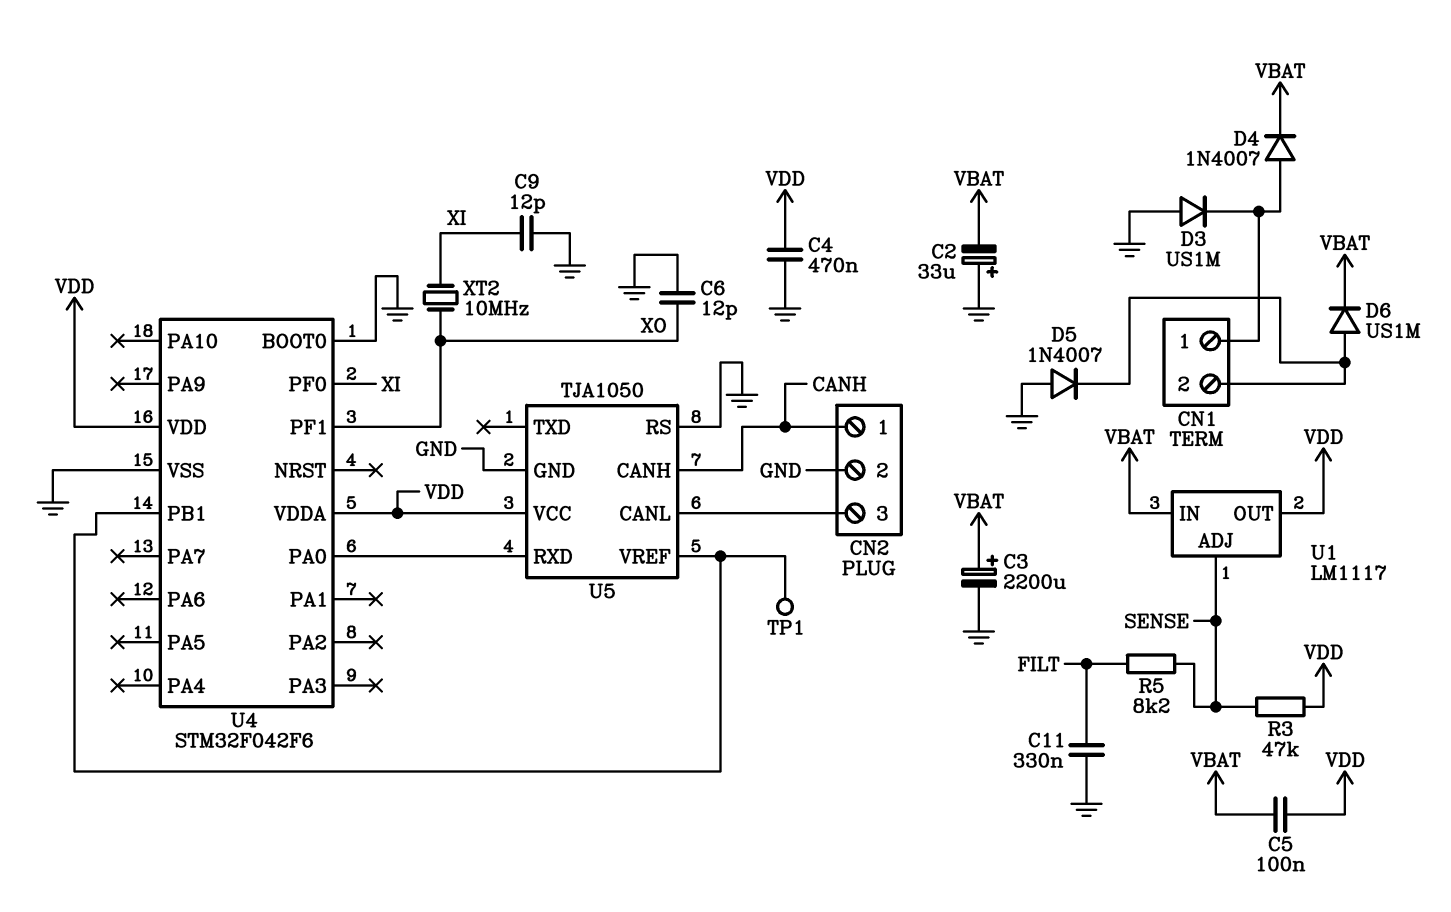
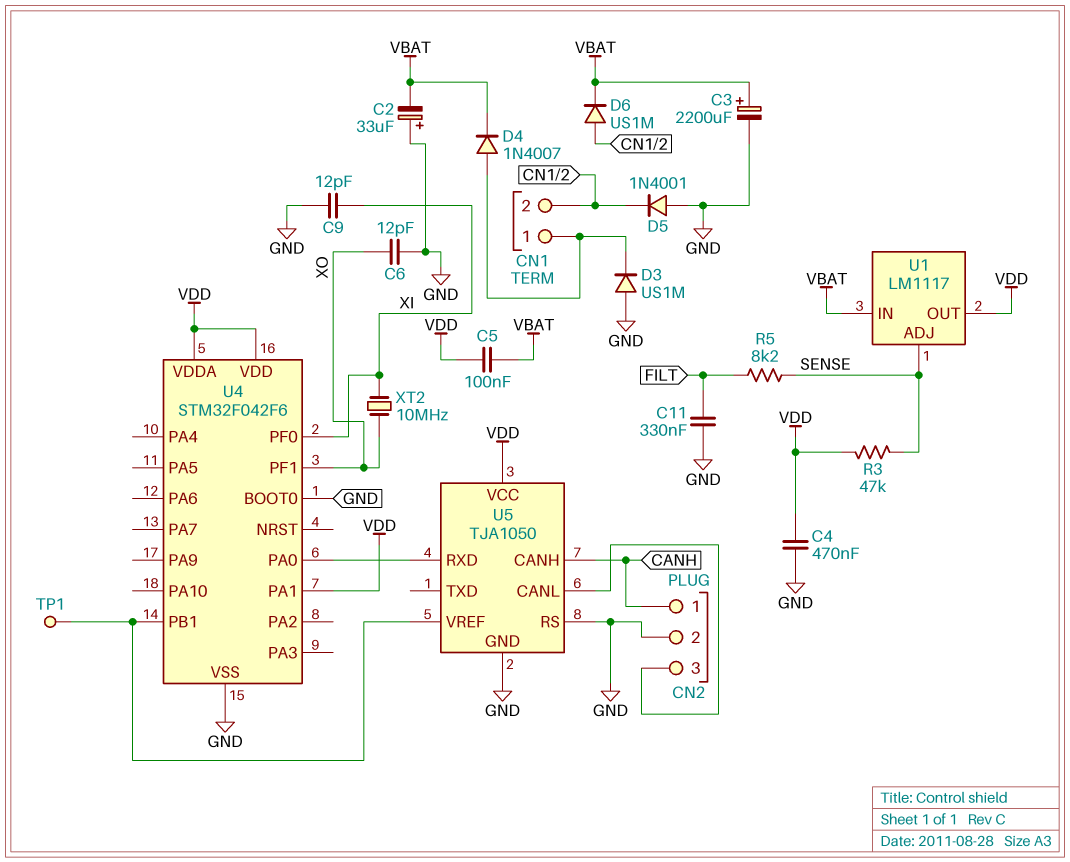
D5: diode 1N4007 (A GND, K CN1/2) -> diode 1N4001 (A GND, K CN1/2)
U4 pin PA1: none -> VDD

